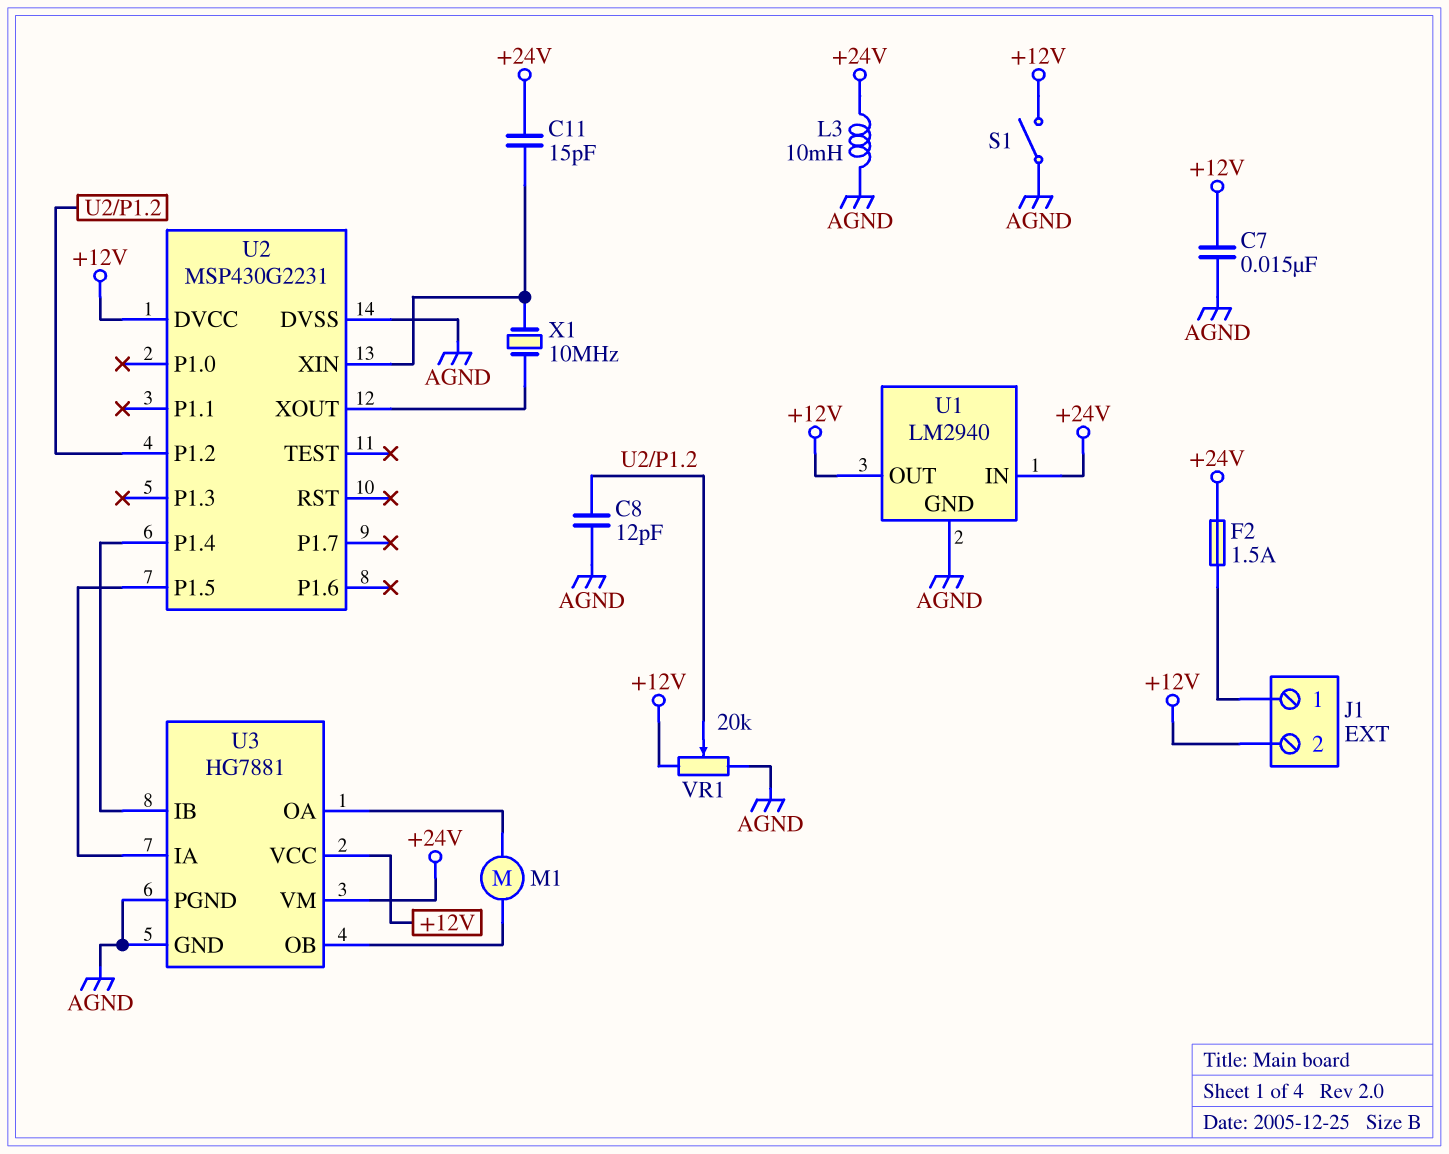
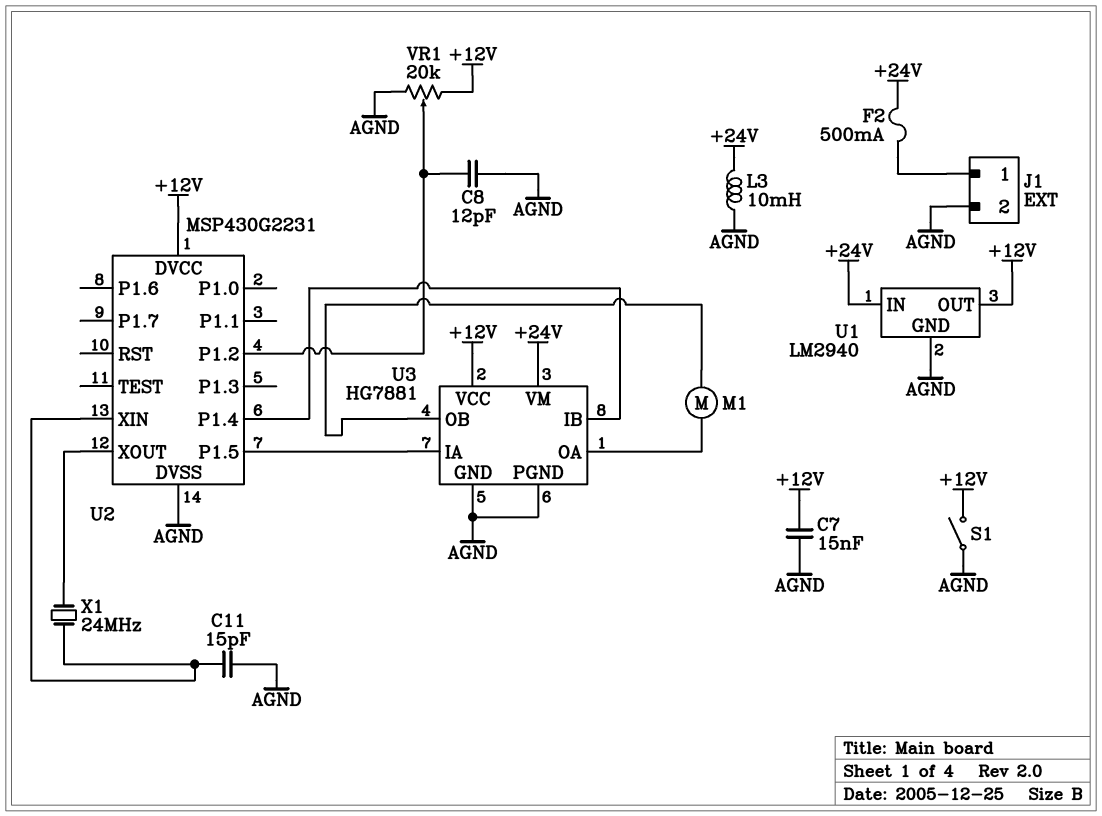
C11: 15pF (+24V, U2/XIN) -> 15pF (AGND, U2/XIN)
F2: 1.5A (+24V, J1/1) -> 500mA (+24V, J1/1)
J1 pin 2: +12V -> AGND
X1: 10MHz (U2/XIN, U2/XOUT) -> 24MHz (U2/XIN, U2/XOUT)

